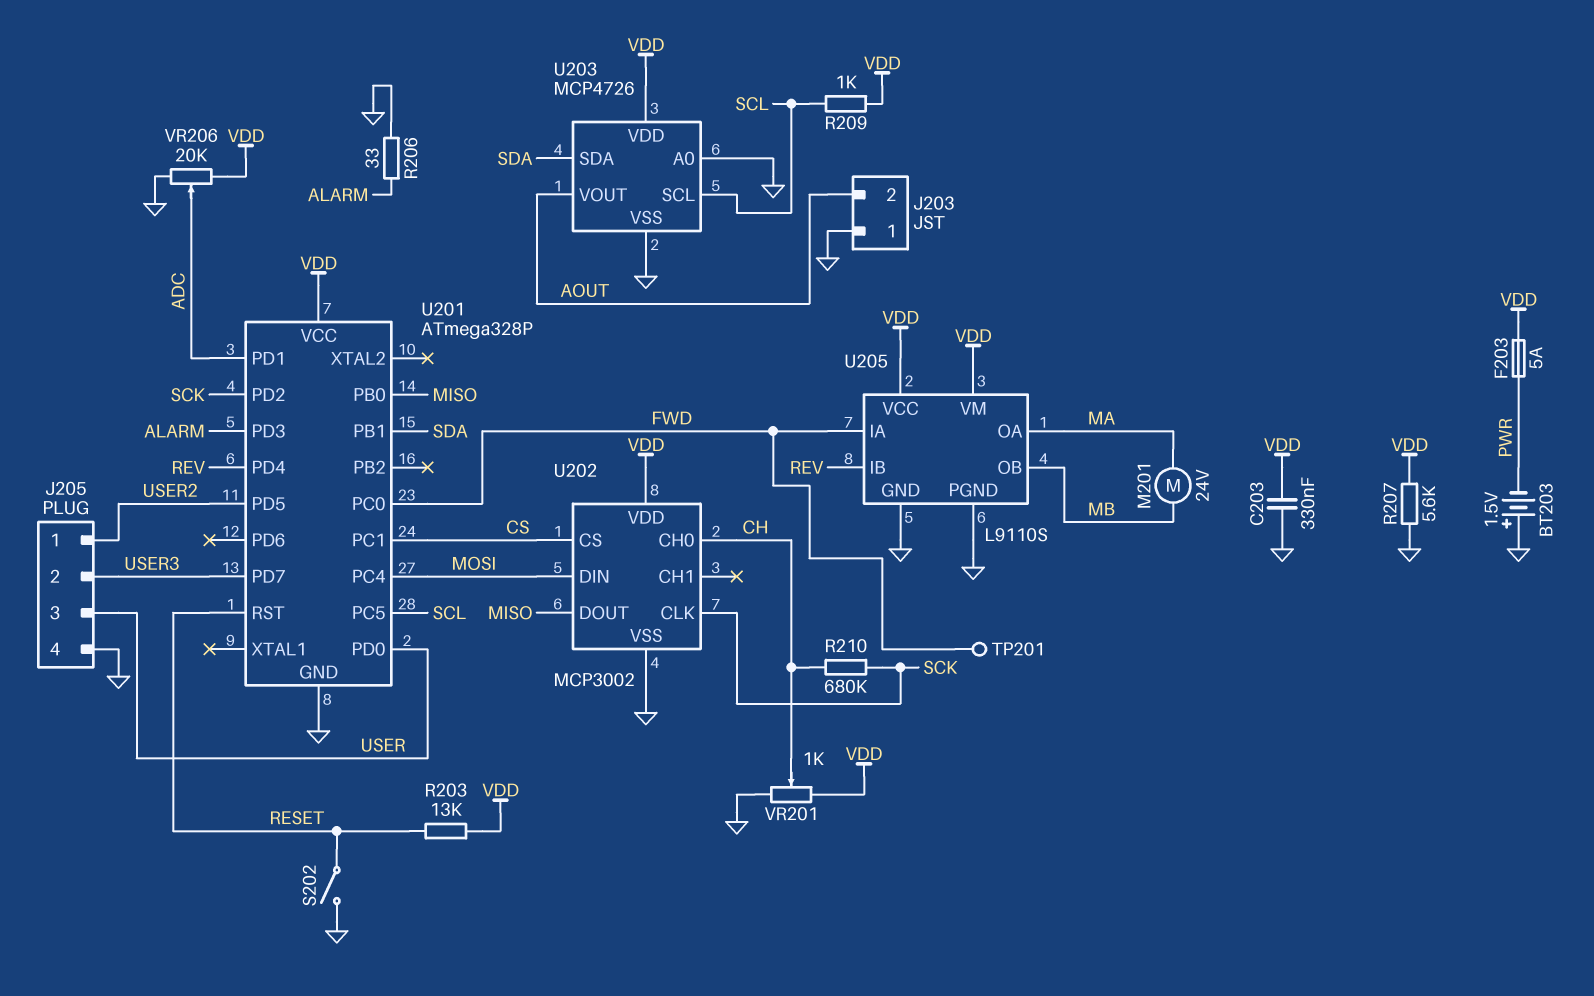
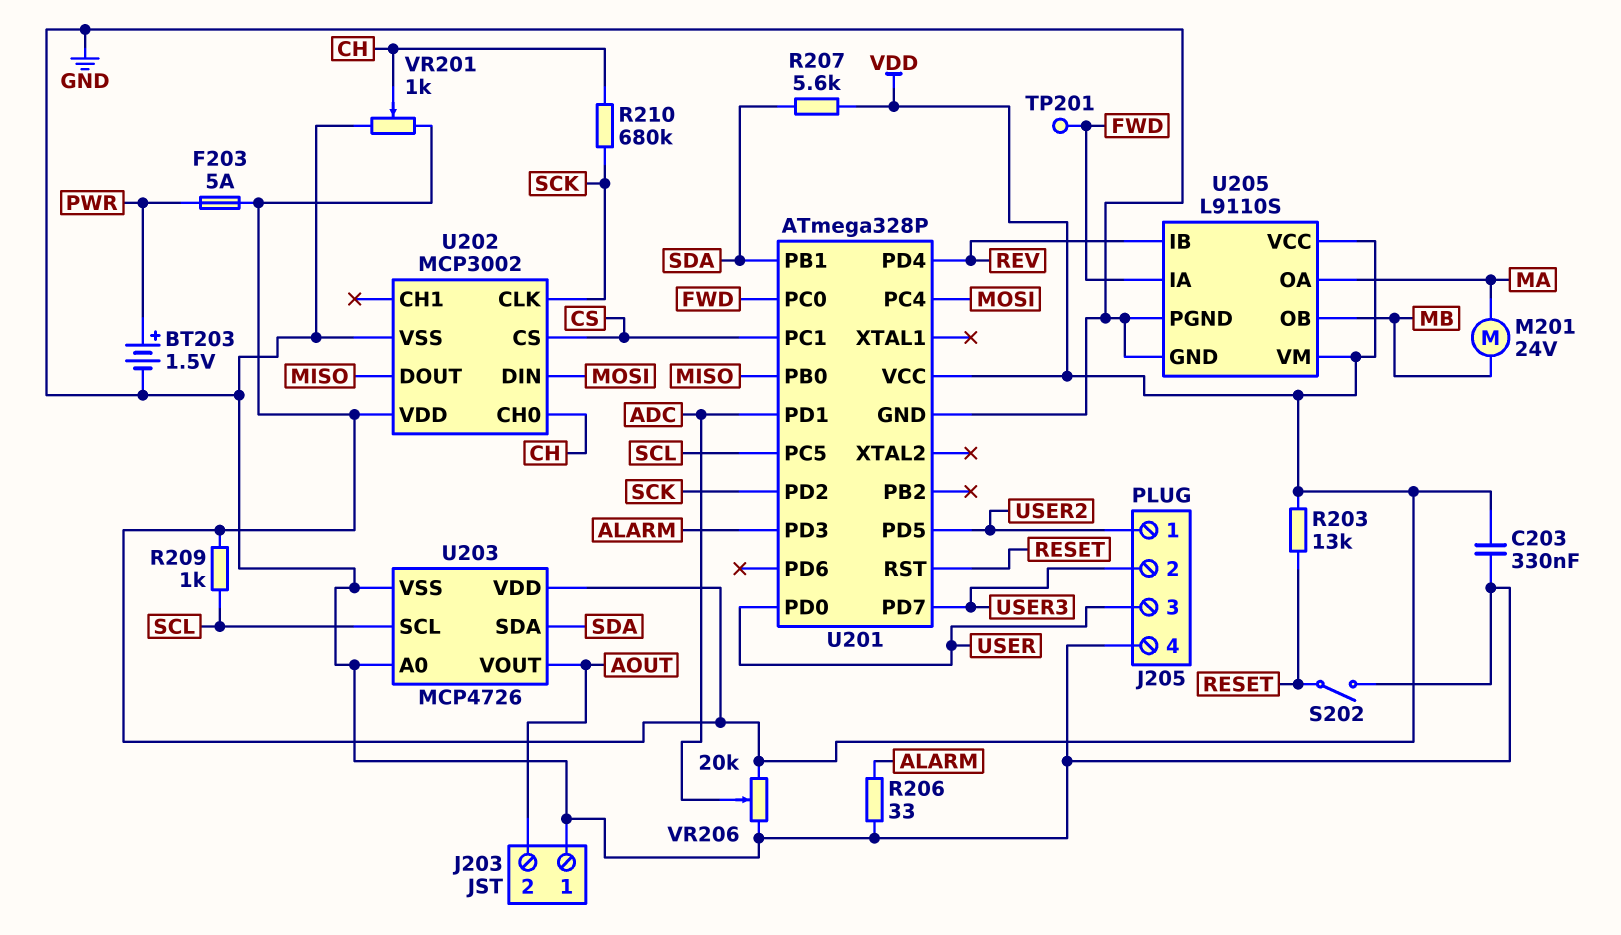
BT203: 1.5V (plus GND, minus PWR) -> 1.5V (plus PWR, minus GND)
R207: 5.6k (GND, VDD) -> 5.6k (SDA, VDD)

